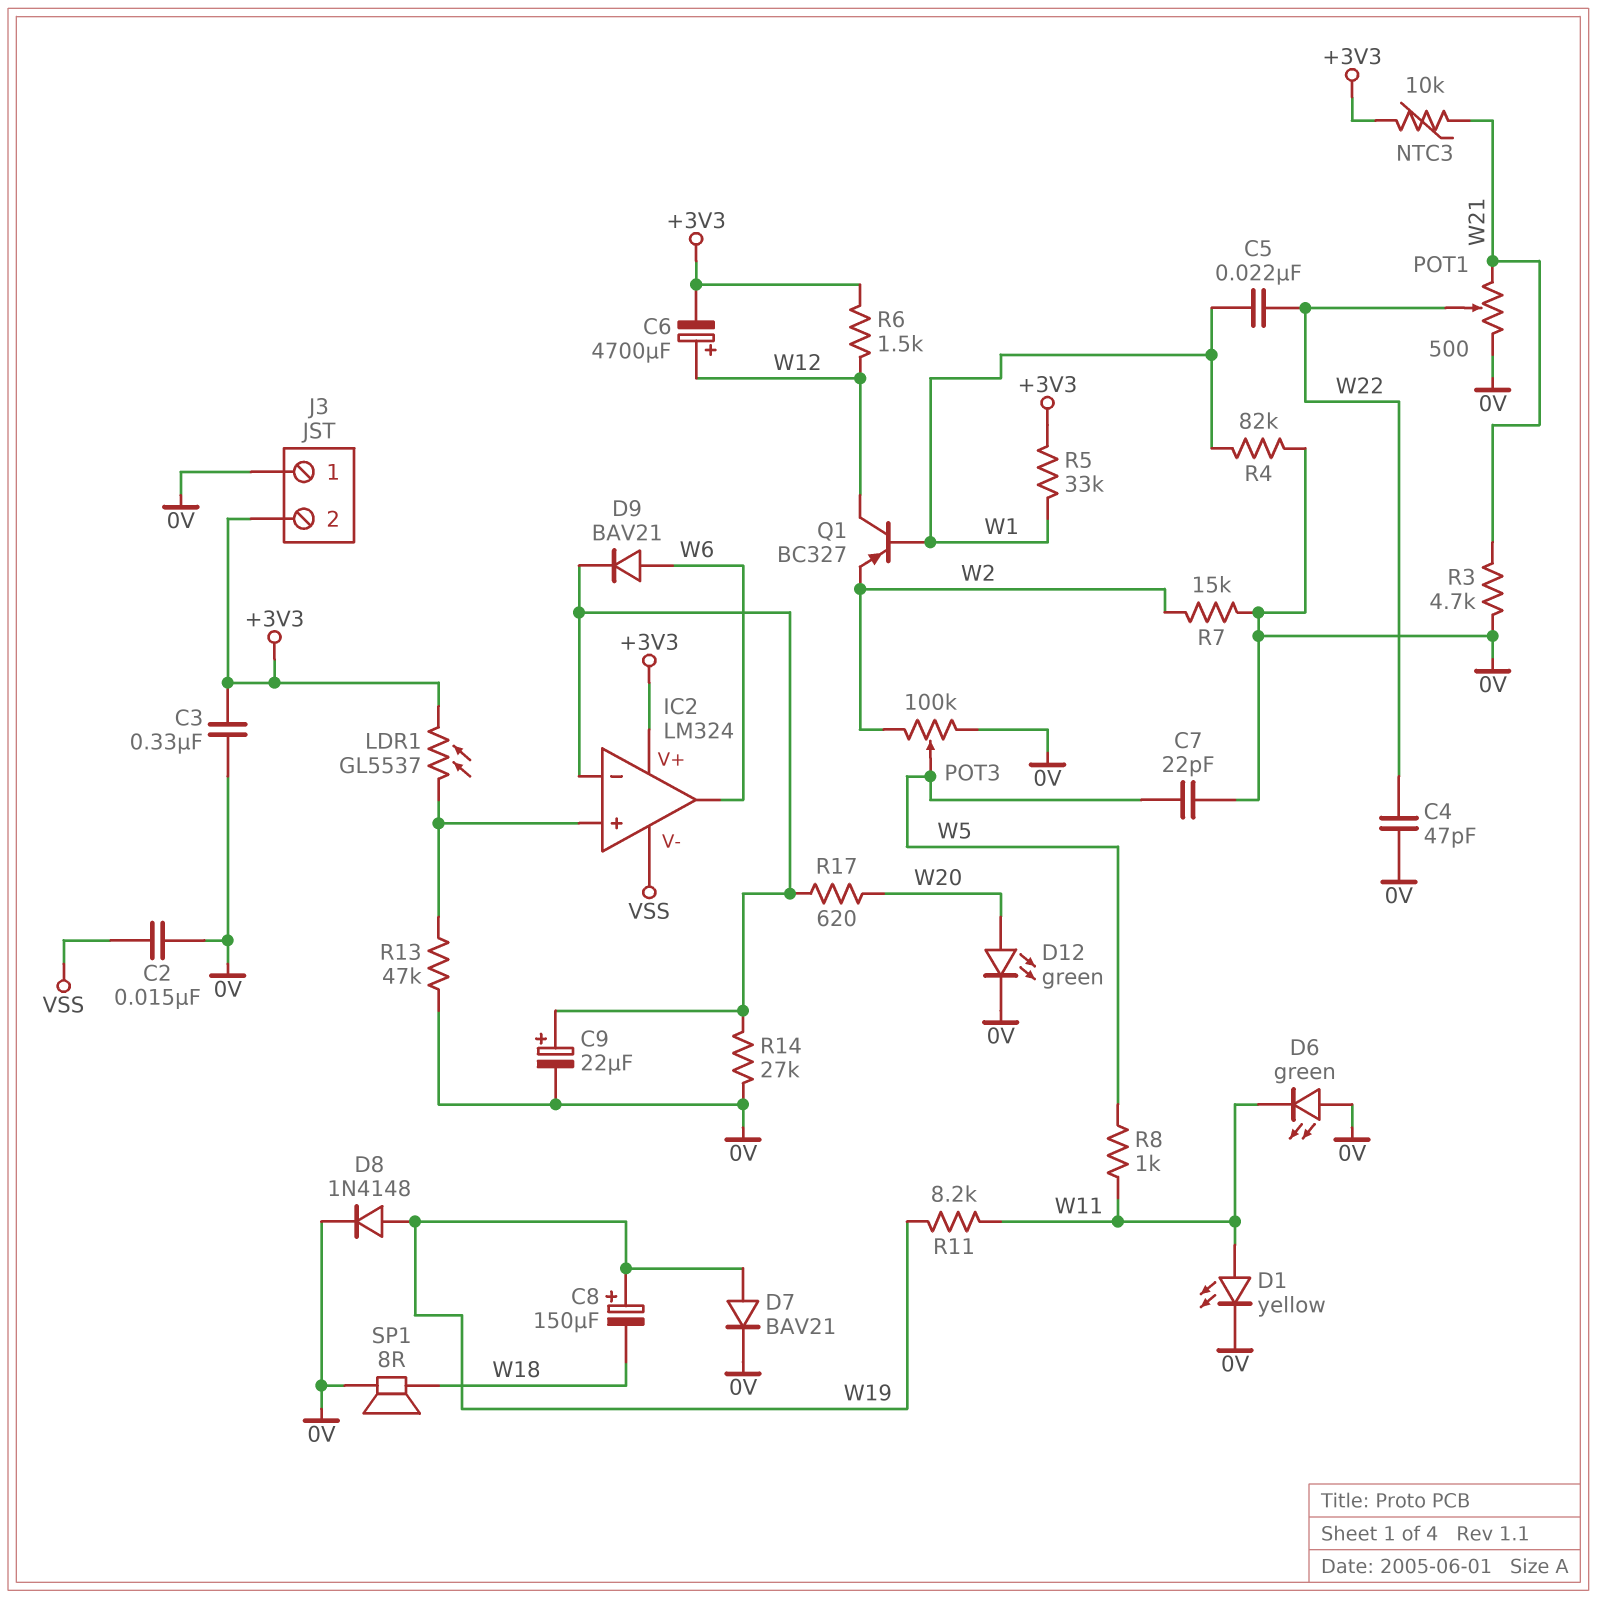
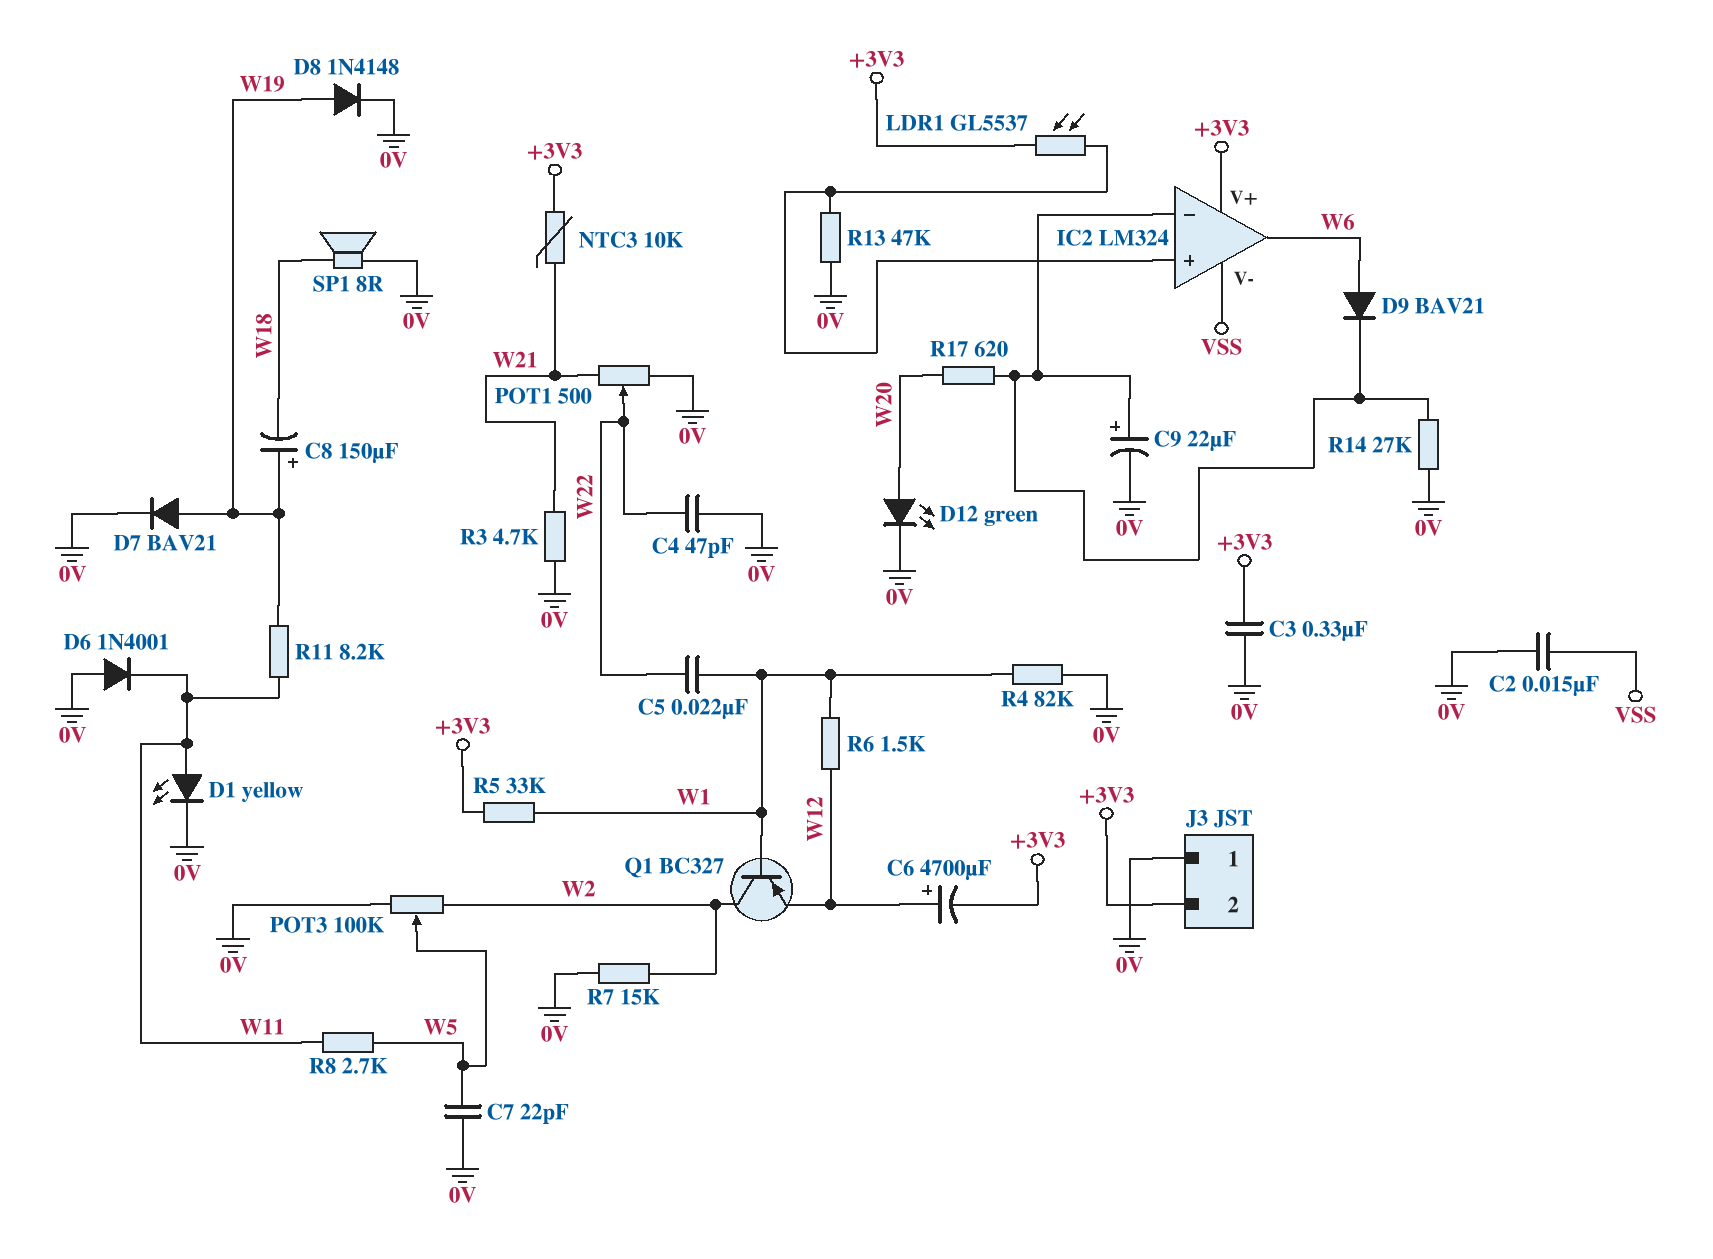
D6: LED green (A 0V, K W11) -> diode 1N4001 (A 0V, K W11)
Q1: PNP BC327 (B W1, C W12, E W2) -> PNP BC327 (B W1, C W2, E W12)
R6: 1.5k (+3V3, W12) -> 1.5k (W1, W12)
R8: 1k (W5, W11) -> 2.7k (W5, W11)

